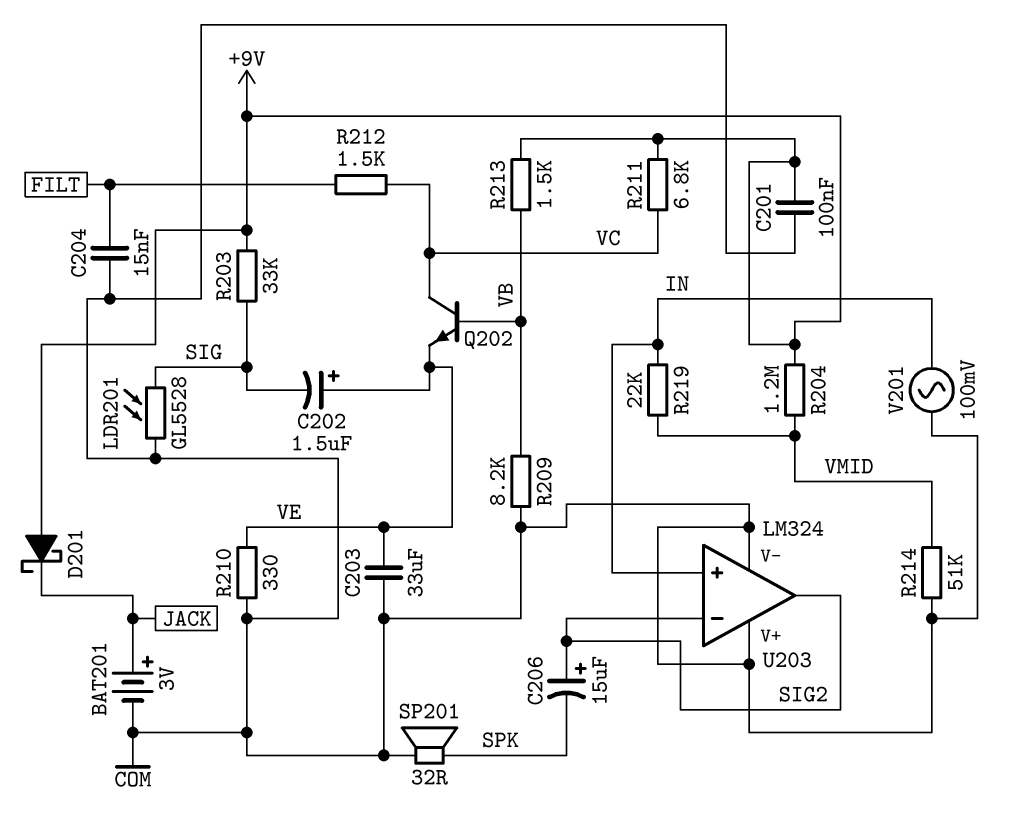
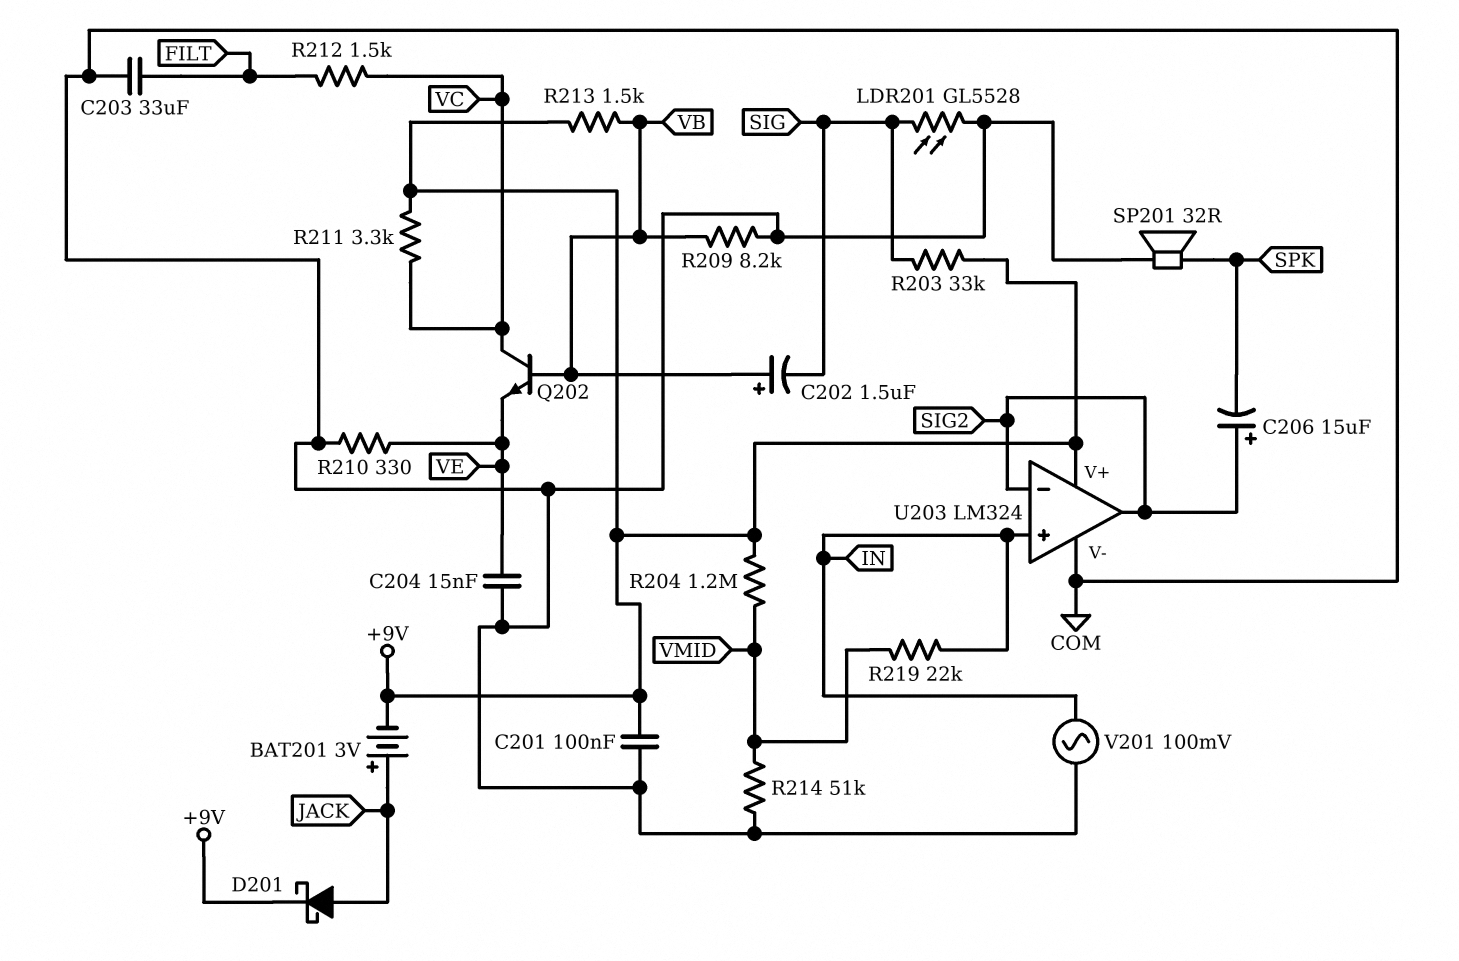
BAT201: 3V (plus JACK, minus COM) -> 3V (plus JACK, minus +9V)
C202: 1.5uF (plus VE, minus SIG) -> 1.5uF (plus VB, minus SIG)
C203: 33uF (COM, VE) -> 33uF (COM, FILT)
C204: 15nF (COM, FILT) -> 15nF (COM, VE)
D201: schottky (A +9V, K JACK) -> schottky (A JACK, K +9V)
R211: 6.8k (+9V, VC) -> 3.3k (+9V, VC)
U203 pin V+: COM -> +9V

